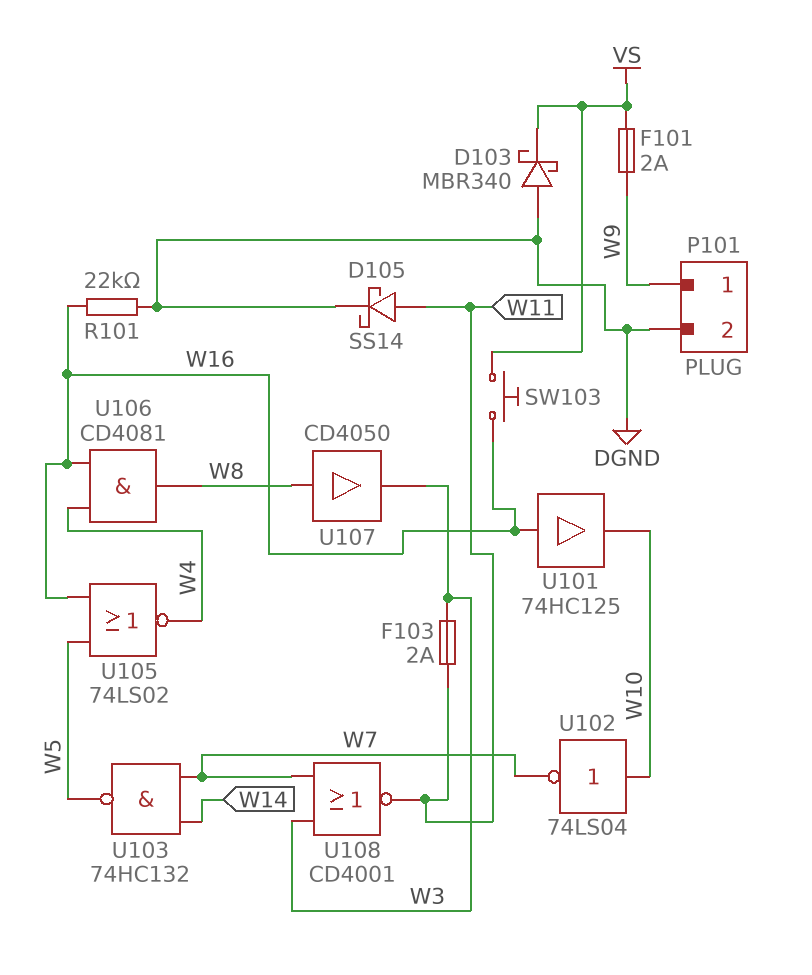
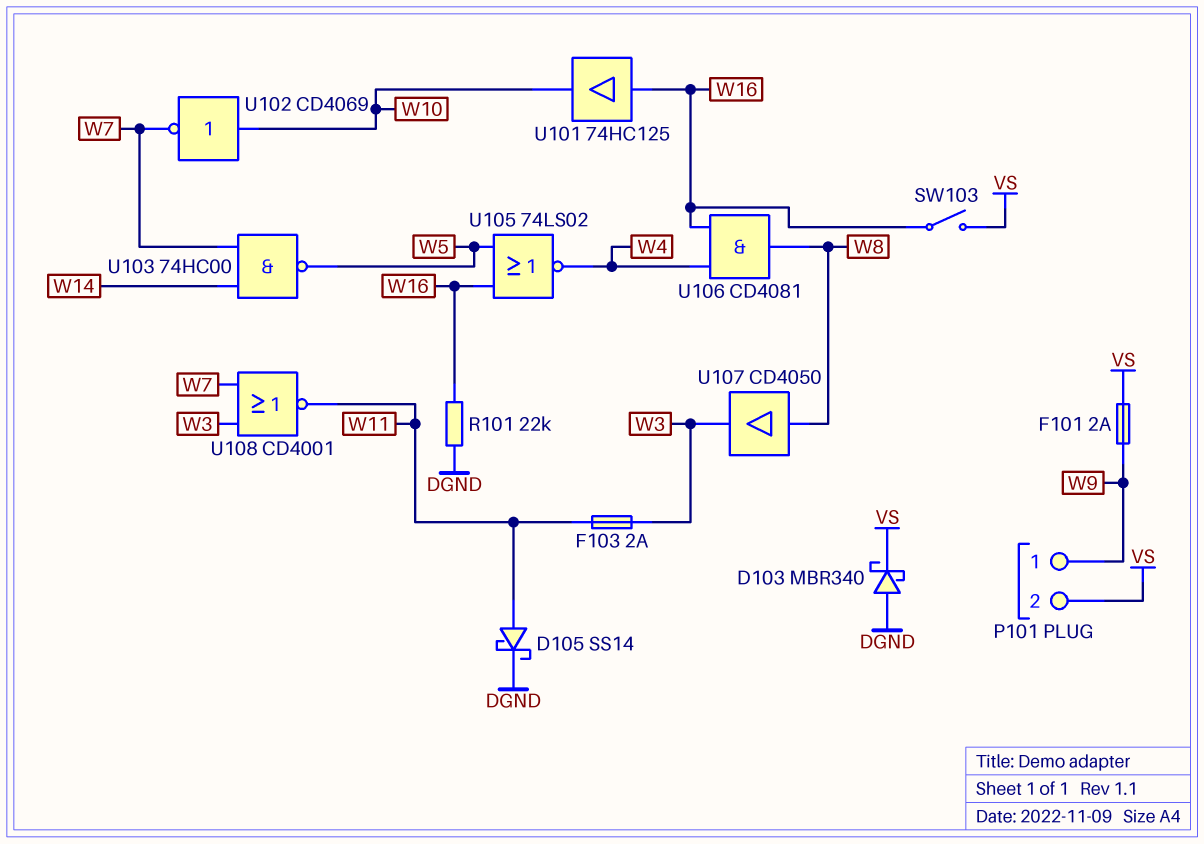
P101 pin 2: DGND -> VS
SW103: button (VS, W16) -> switch (VS, W16)
U102: NOT 74LS04 (in W10, out W7) -> NOT CD4069 (in W10, out W7)
U103: NAND 74HC132 (in W7, in W14, out W5) -> NAND 74HC00 (in W7, in W14, out W5)

